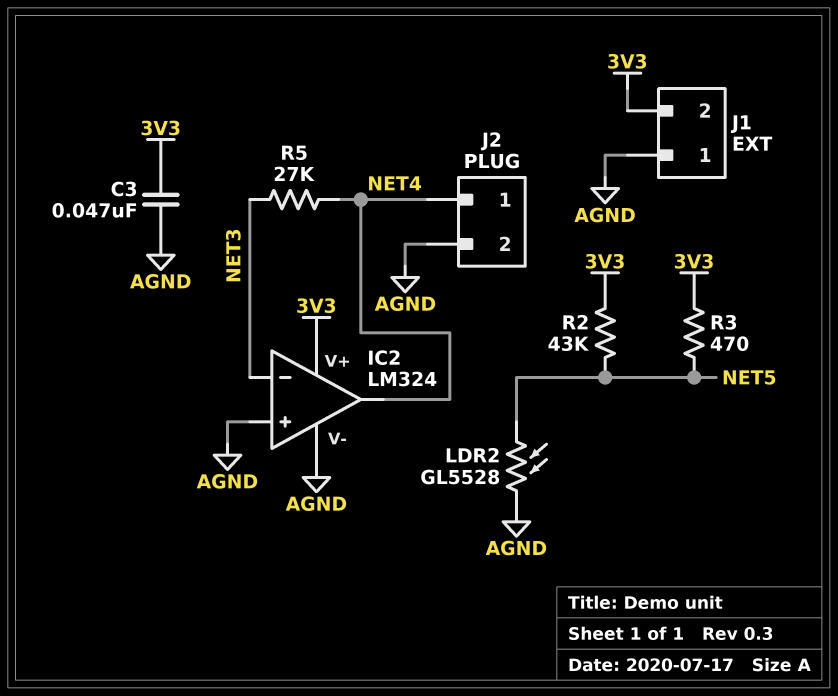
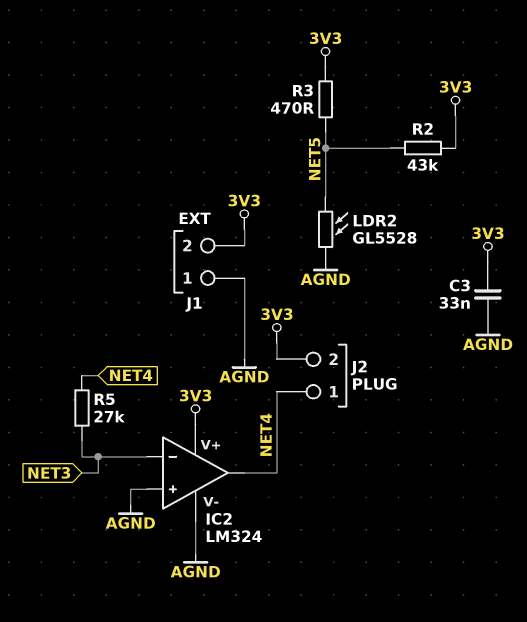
C3: 47nF (3V3, AGND) -> 33nF (3V3, AGND)
J2 pin 2: AGND -> 3V3

